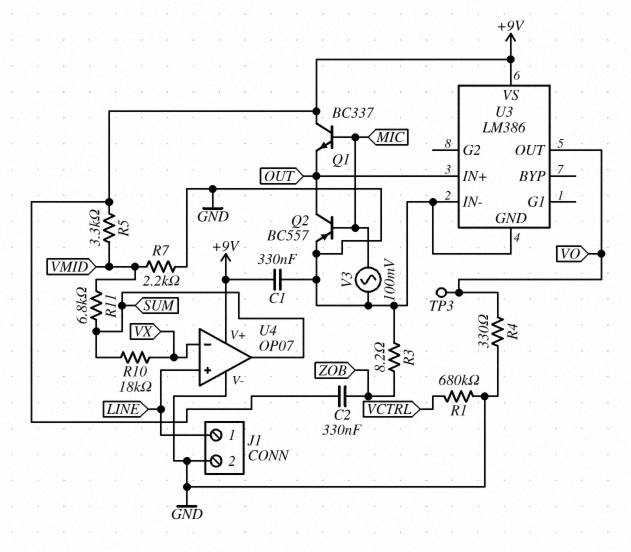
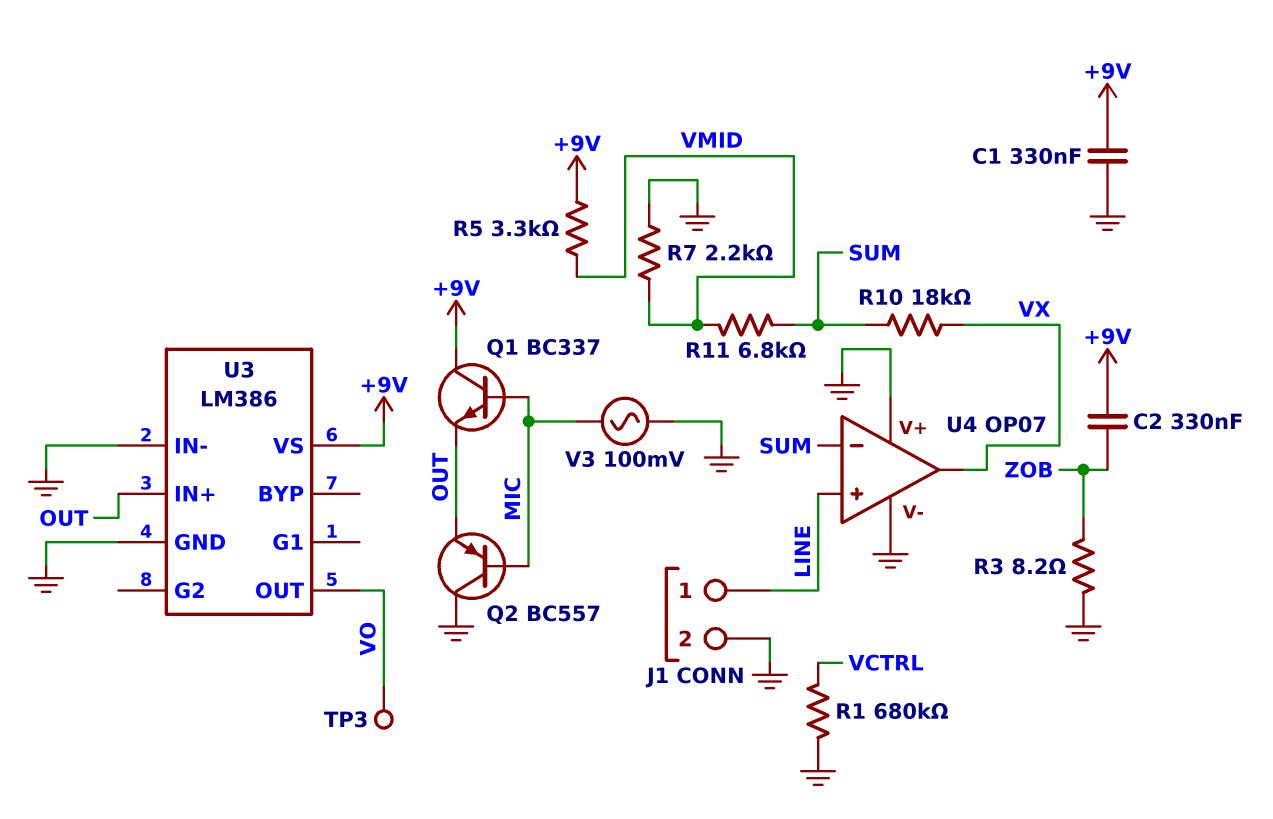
Q2: PNP BC557 (B MIC, C OUT, E GND) -> PNP BC557 (B MIC, C GND, E OUT)
R4: 330 (GND, VO) -> none
U4 pin V+: +9V -> GND
U4 pin in-: VX -> SUM
U4 pin out: SUM -> VX

